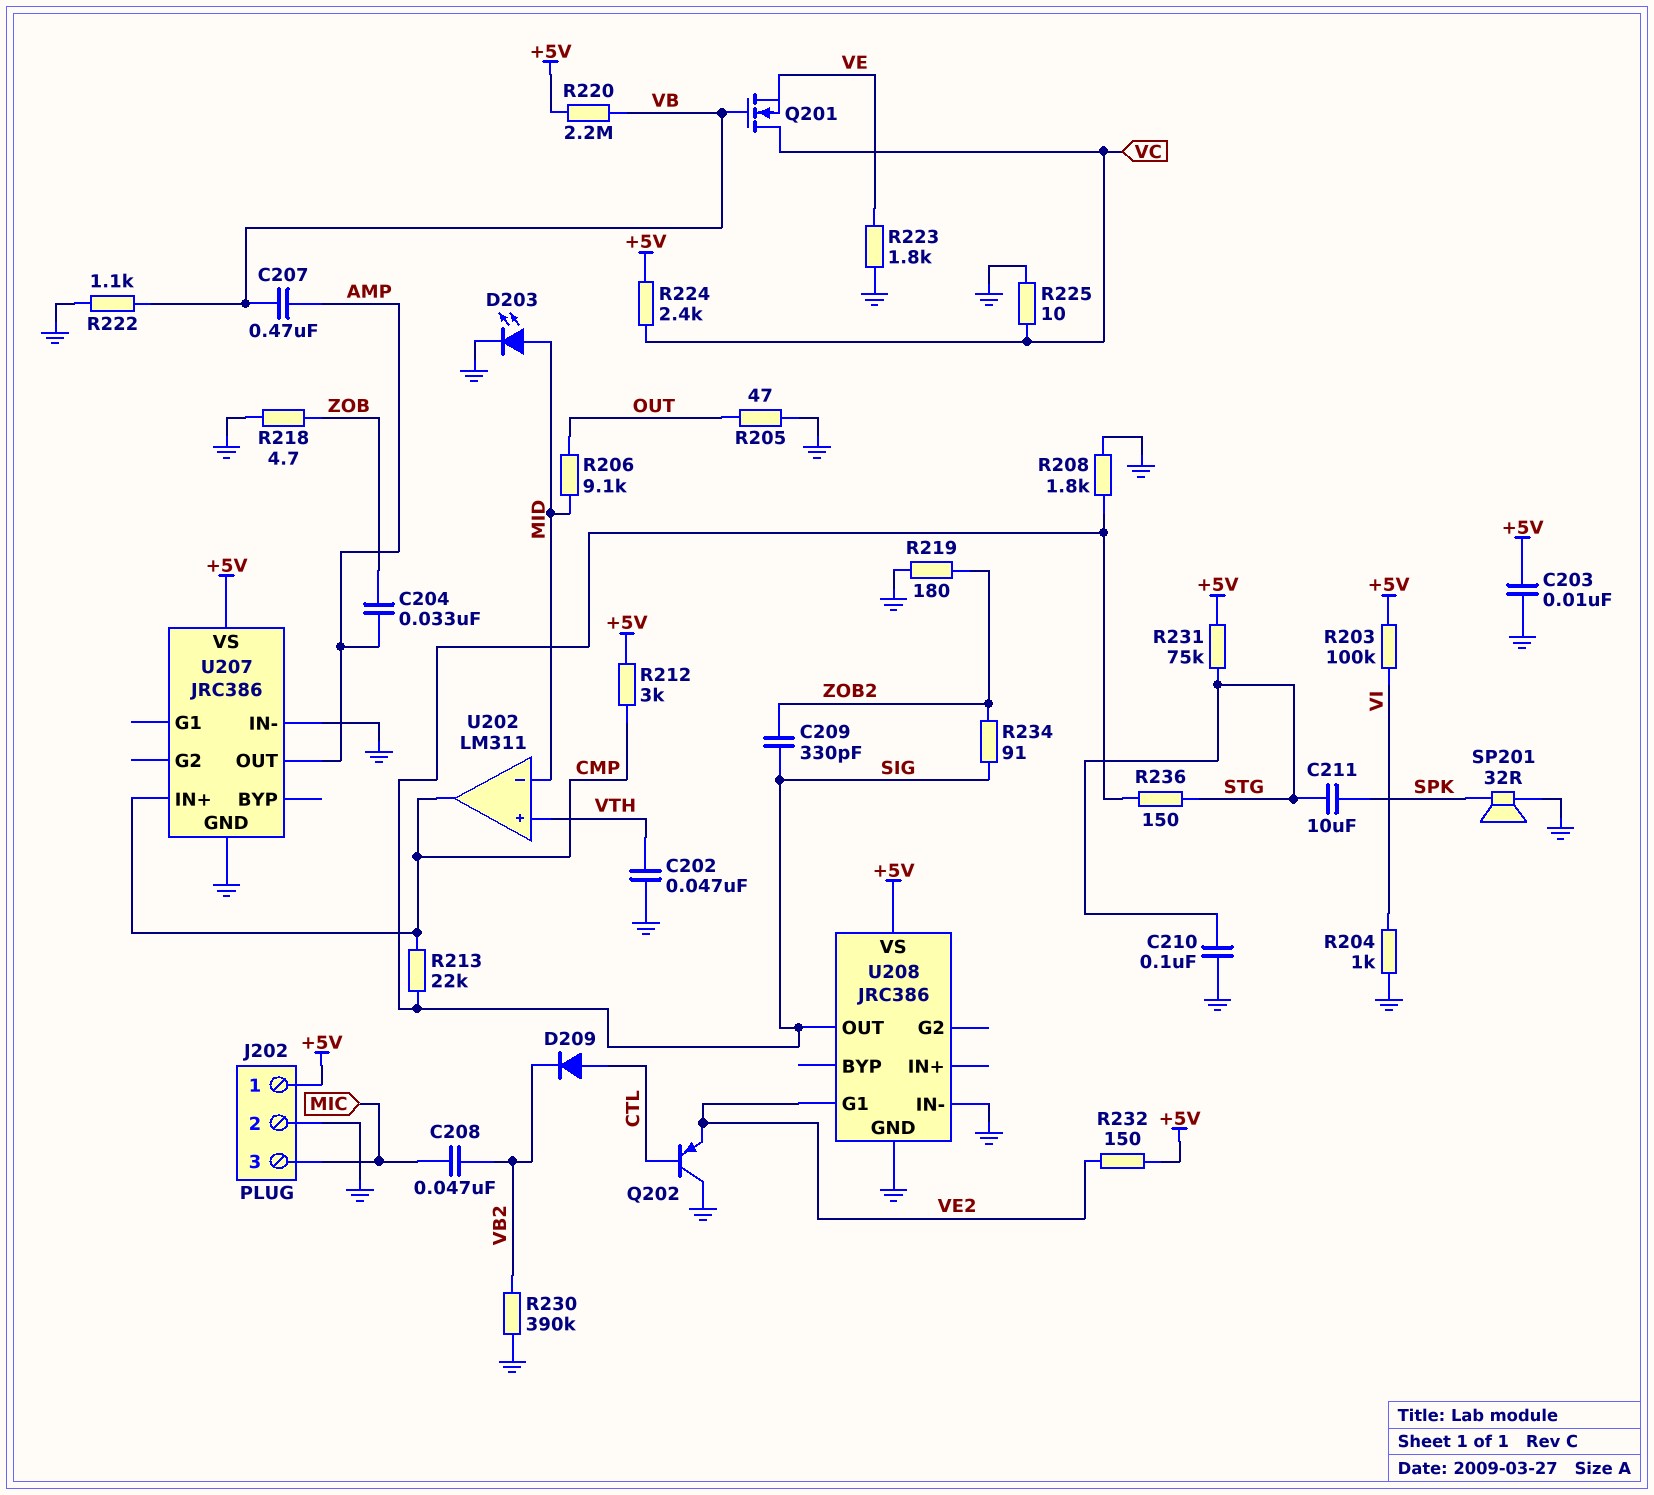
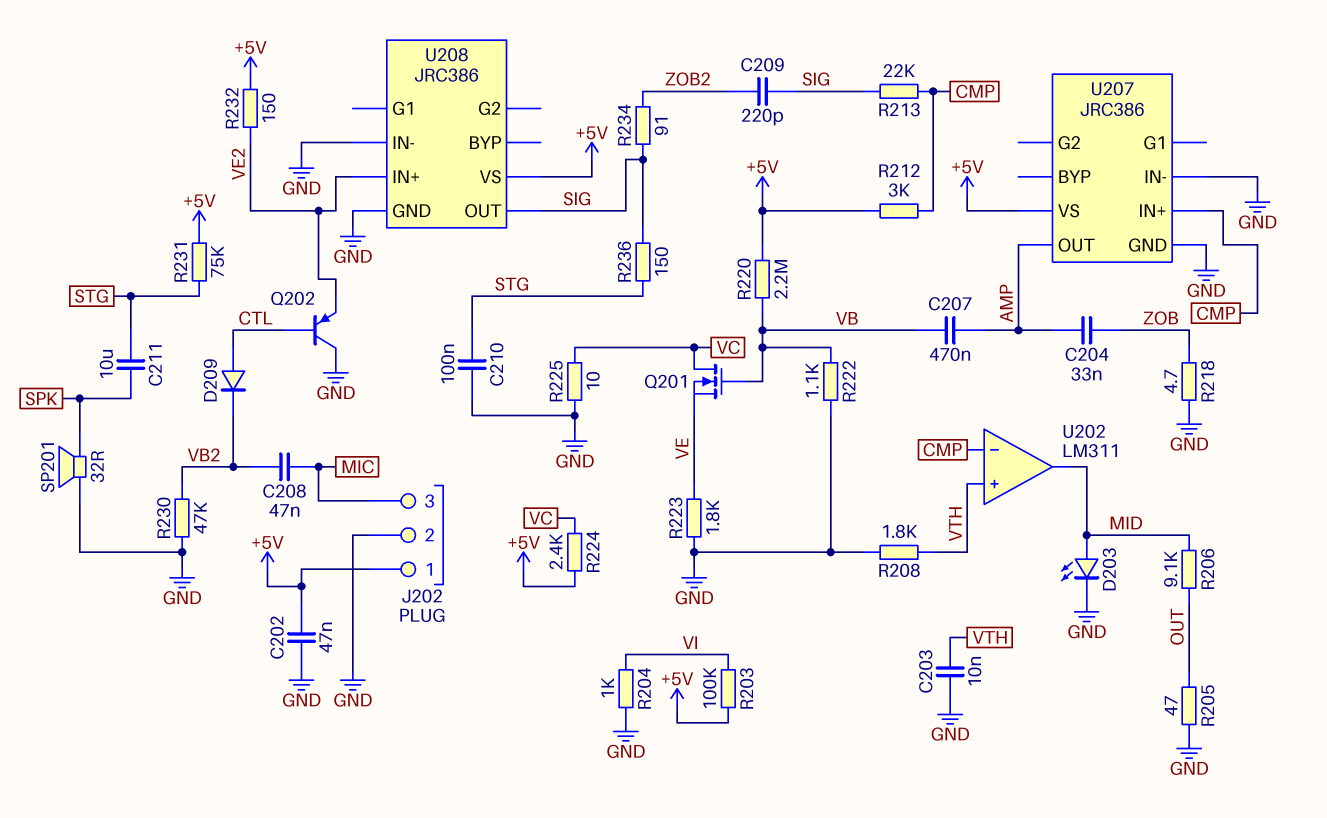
C202: 47nF (GND, VTH) -> 47nF (+5V, GND)
C203: 10nF (+5V, GND) -> 10nF (GND, VTH)
C209: 330pF (SIG, ZOB2) -> 220pF (SIG, ZOB2)
R208: 1.8k (GND, SIG) -> 1.8k (GND, VTH)
R219: 180 (GND, ZOB2) -> none
R230: 390k (GND, VB2) -> 47k (GND, VB2)
U202 pin in-: MID -> CMP
U202 pin out: CMP -> MID
U208 pin G1: VE2 -> none
U208 pin IN+: none -> VE2

